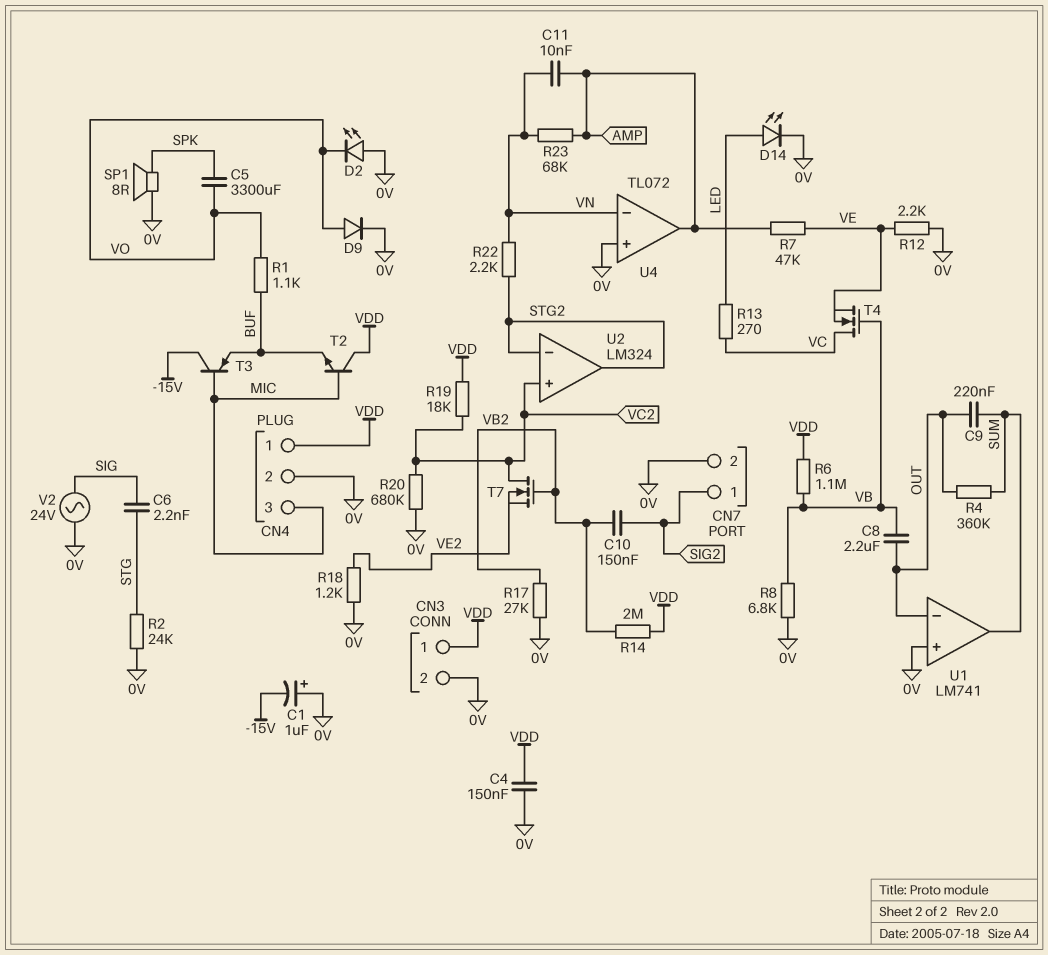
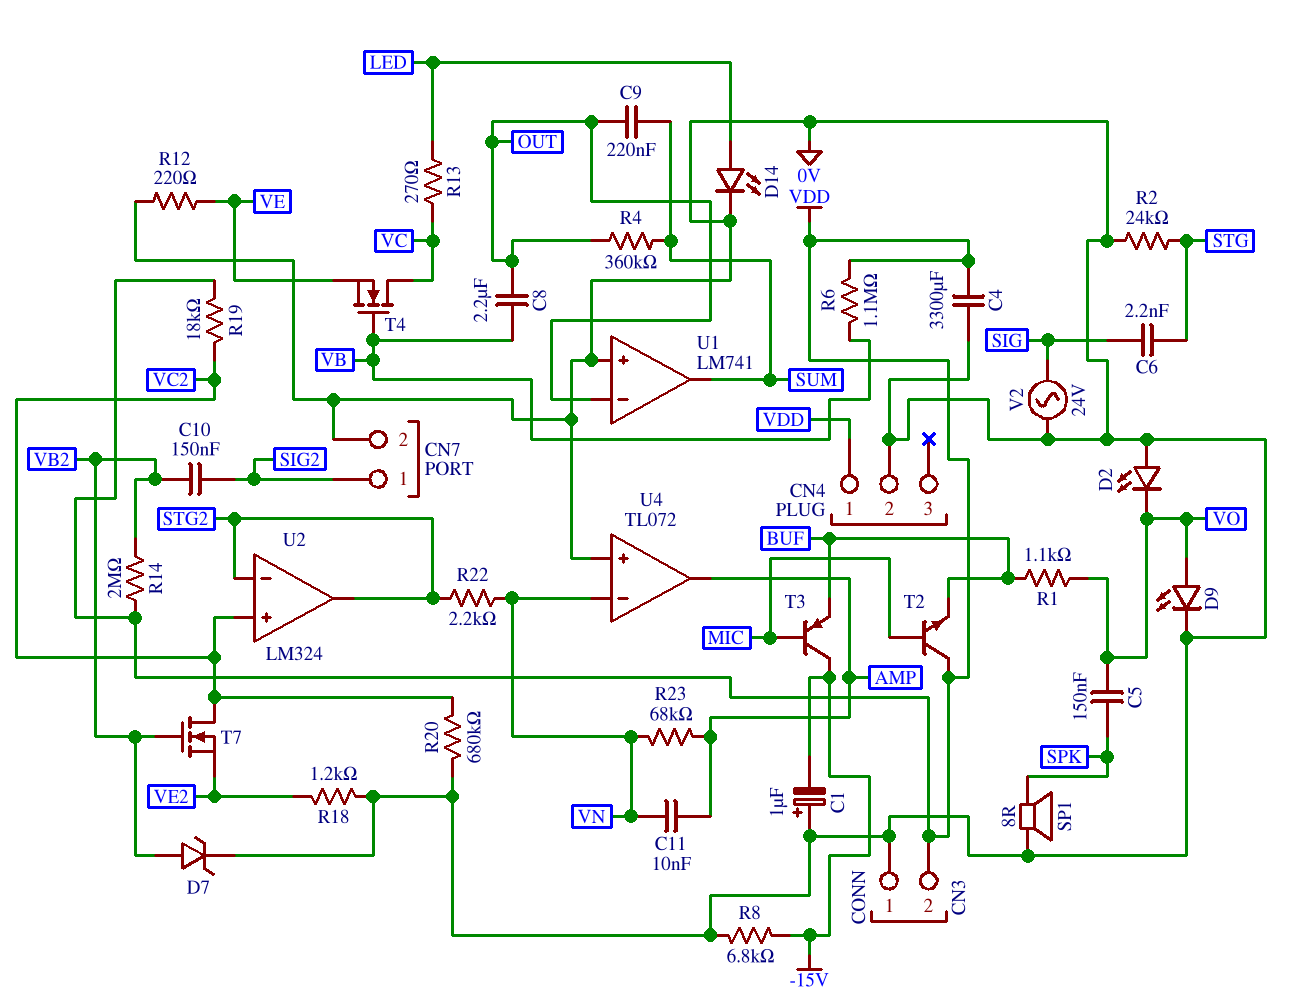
C4: 150nF (0V, VDD) -> 3300uF (0V, VDD)
C5: 3300uF (SPK, VO) -> 150nF (SPK, VO)
CN3 pin 1: VDD -> 0V
CN3 pin 2: 0V -> VDD
CN4 pin 3: MIC -> none
D7: none -> zener (A VB2, K 0V)
D9: diode (A VO, K 0V) -> LED (A VO, K 0V)
R7: 47k (AMP, VE) -> none
R8: 6.8k (0V, VB) -> 6.8k (-15V, 0V)
R12: 2.2k (0V, VE) -> 220 (0V, VE)
R17: 27k (0V, VB2) -> none

